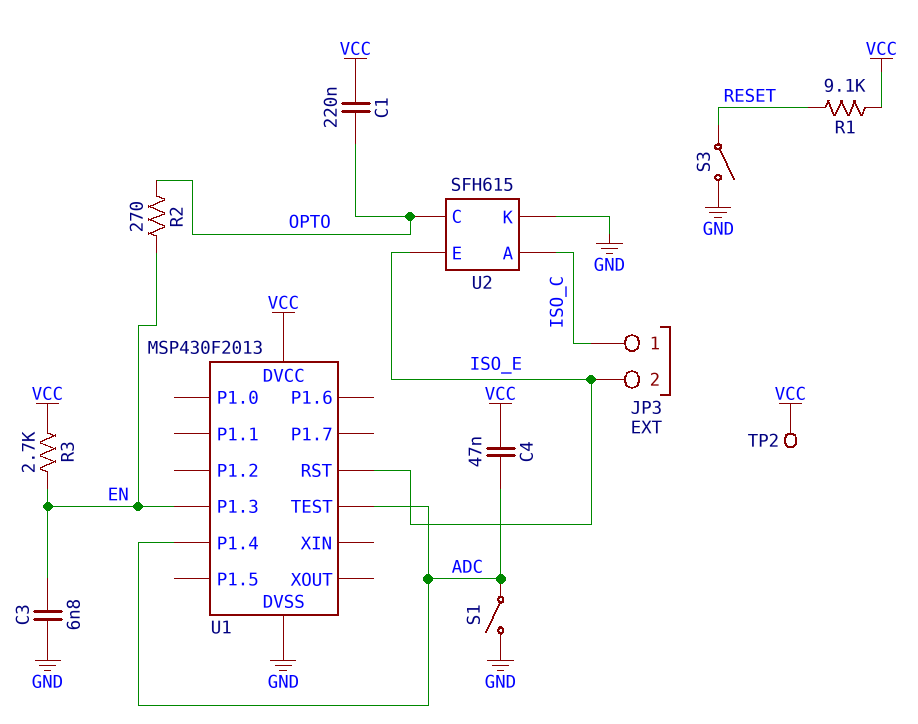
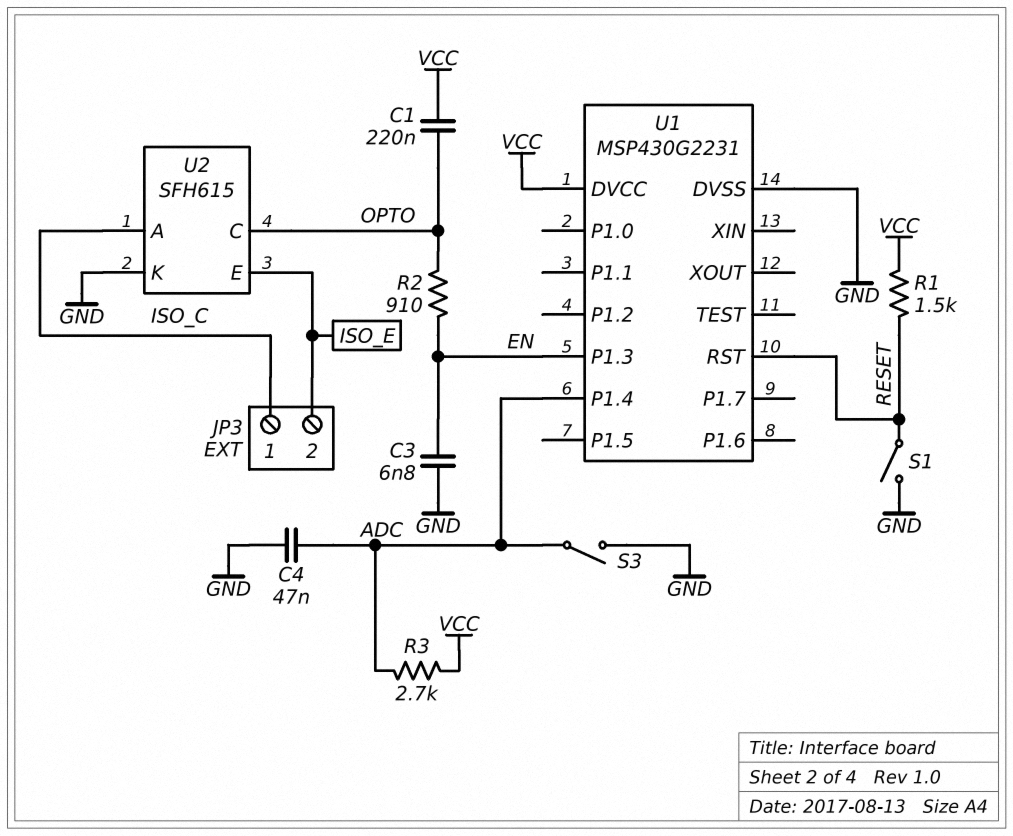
C4: 47nF (ADC, VCC) -> 47nF (ADC, GND)
R1: 9.1k (RESET, VCC) -> 1.5k (RESET, VCC)
R2: 270 (EN, OPTO) -> 910 (EN, OPTO)
R3: 2.7k (EN, VCC) -> 2.7k (ADC, VCC)
S1: switch (ADC, GND) -> switch (GND, RESET)
S3: switch (GND, RESET) -> switch (ADC, GND)
TP2: test point (VCC) -> none
U1: MSP430F2013 -> MSP430G2231
U1 pin RST: ISO_E -> RESET
U1 pin TEST: ADC -> none

